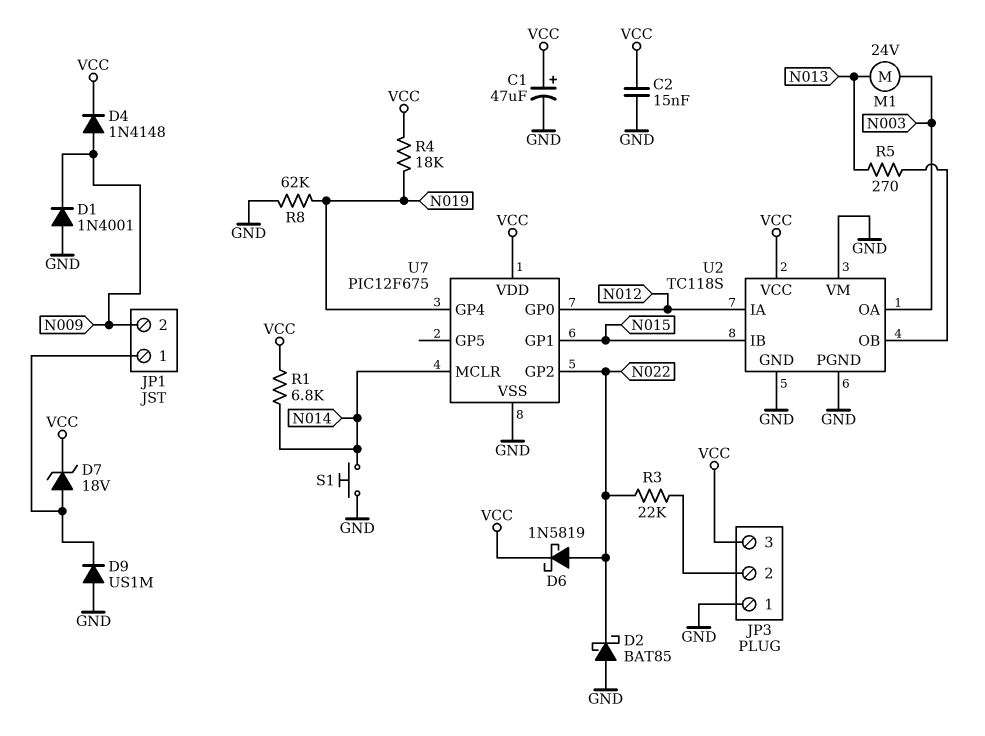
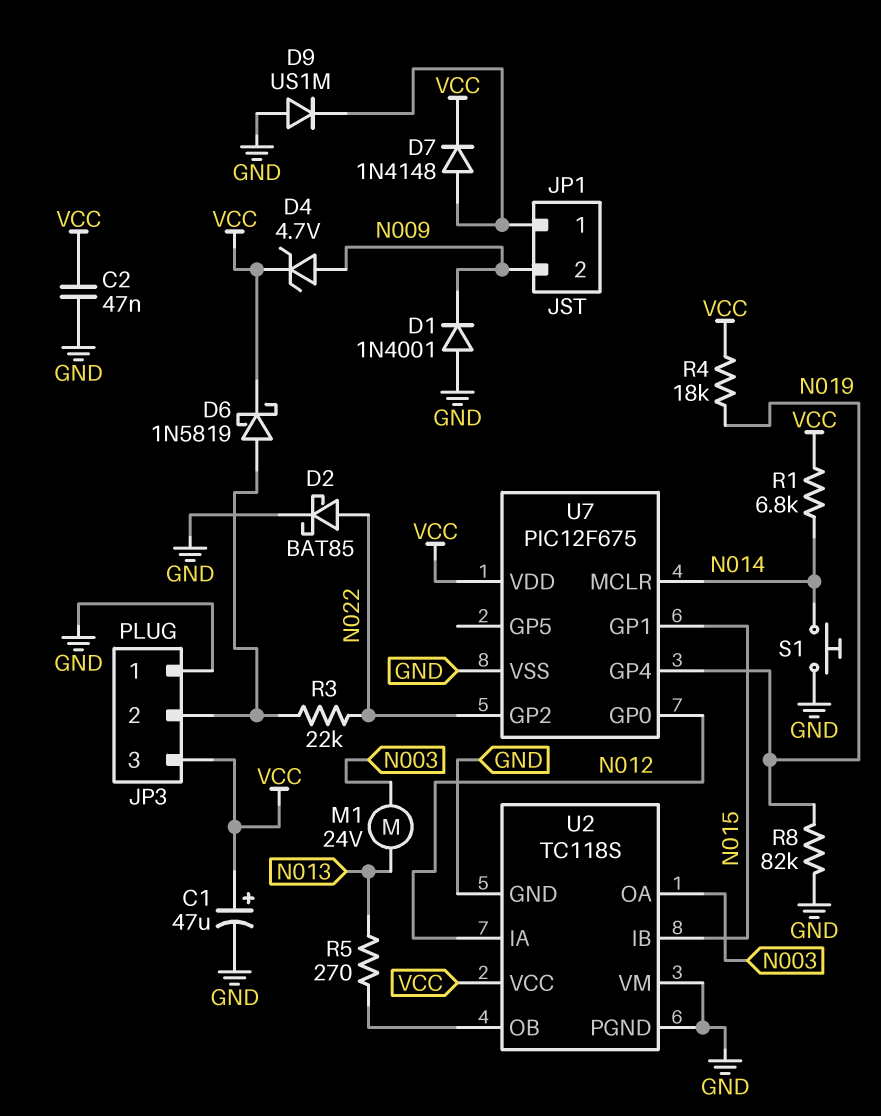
C2: 15nF (GND, VCC) -> 47nF (GND, VCC)
D2: schottky BAT85 (A GND, K N022) -> schottky BAT85 (A N022, K GND)
D4: diode 1N4148 (A N009, K VCC) -> zener 4.7V (A N009, K VCC)
D6: schottky 1N5819 (A N022, K VCC) -> schottky 1N5819 (A JP3/2, K VCC)
D7: zener 18V (A JP1/1, K VCC) -> diode 1N4148 (A JP1/1, K VCC)
R8: 62k (GND, N019) -> 82k (GND, N019)

